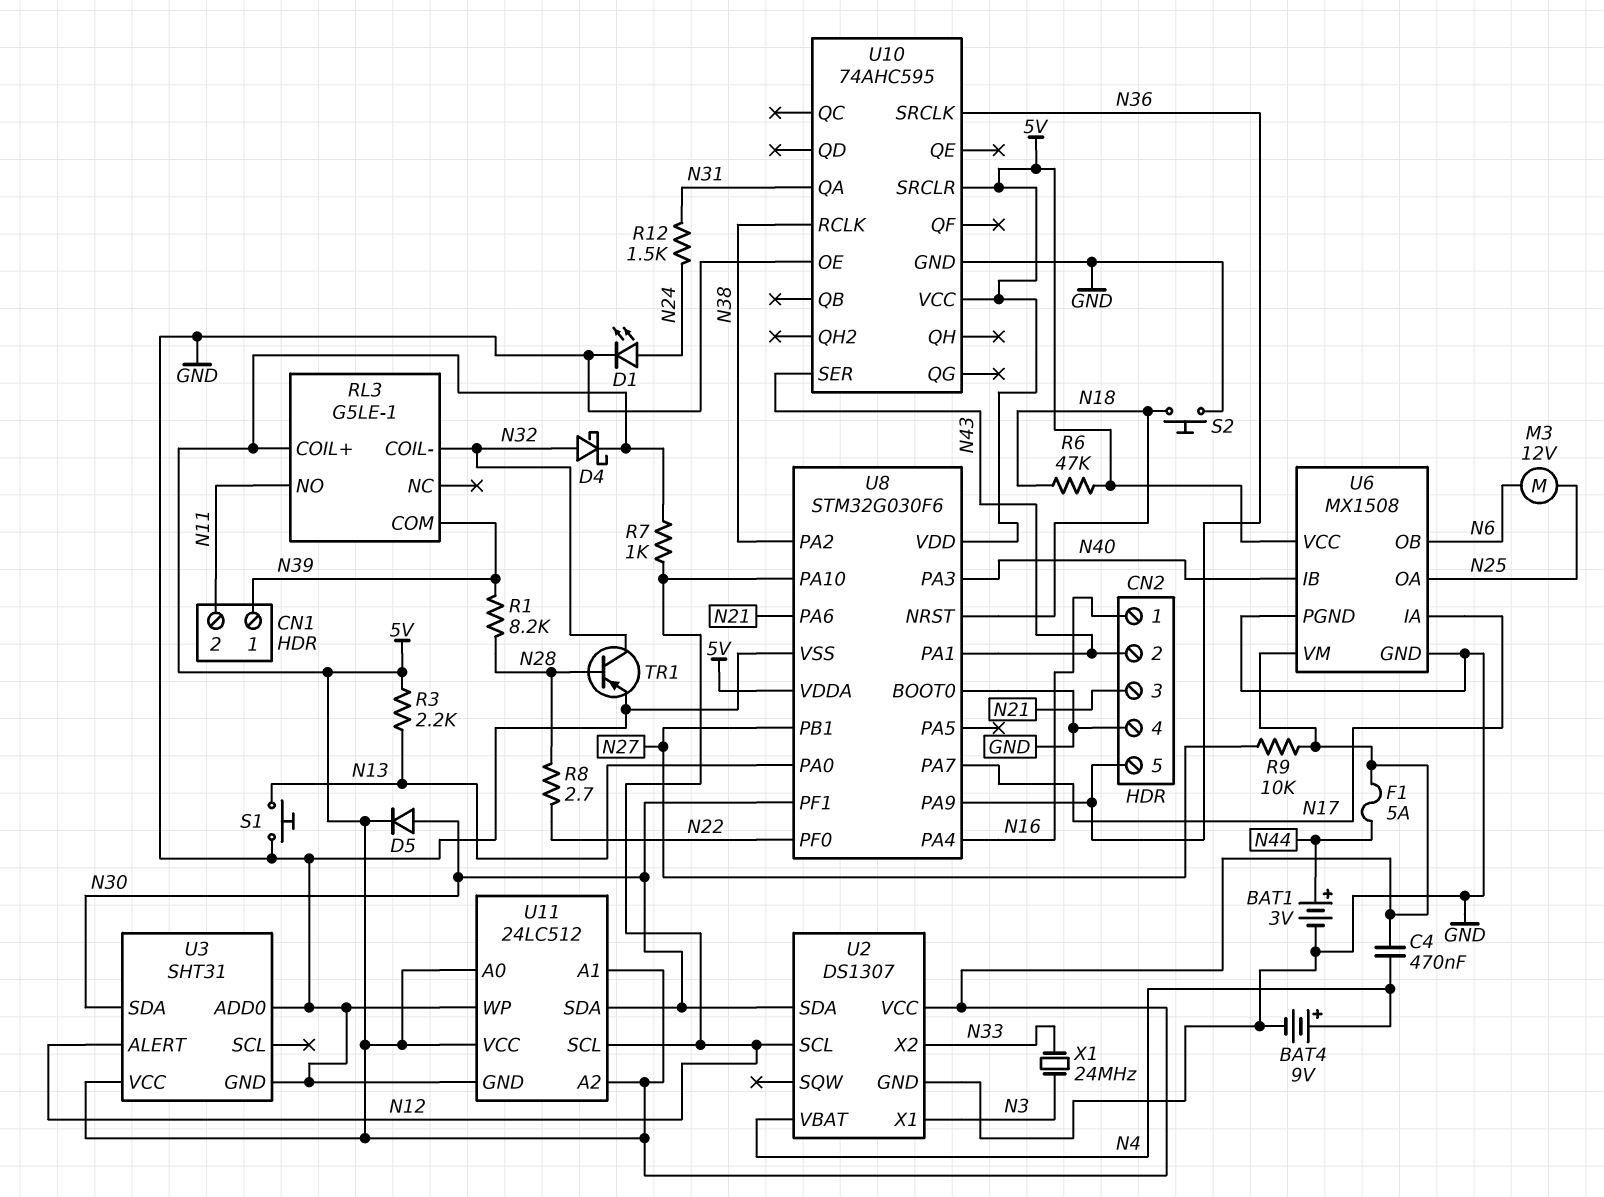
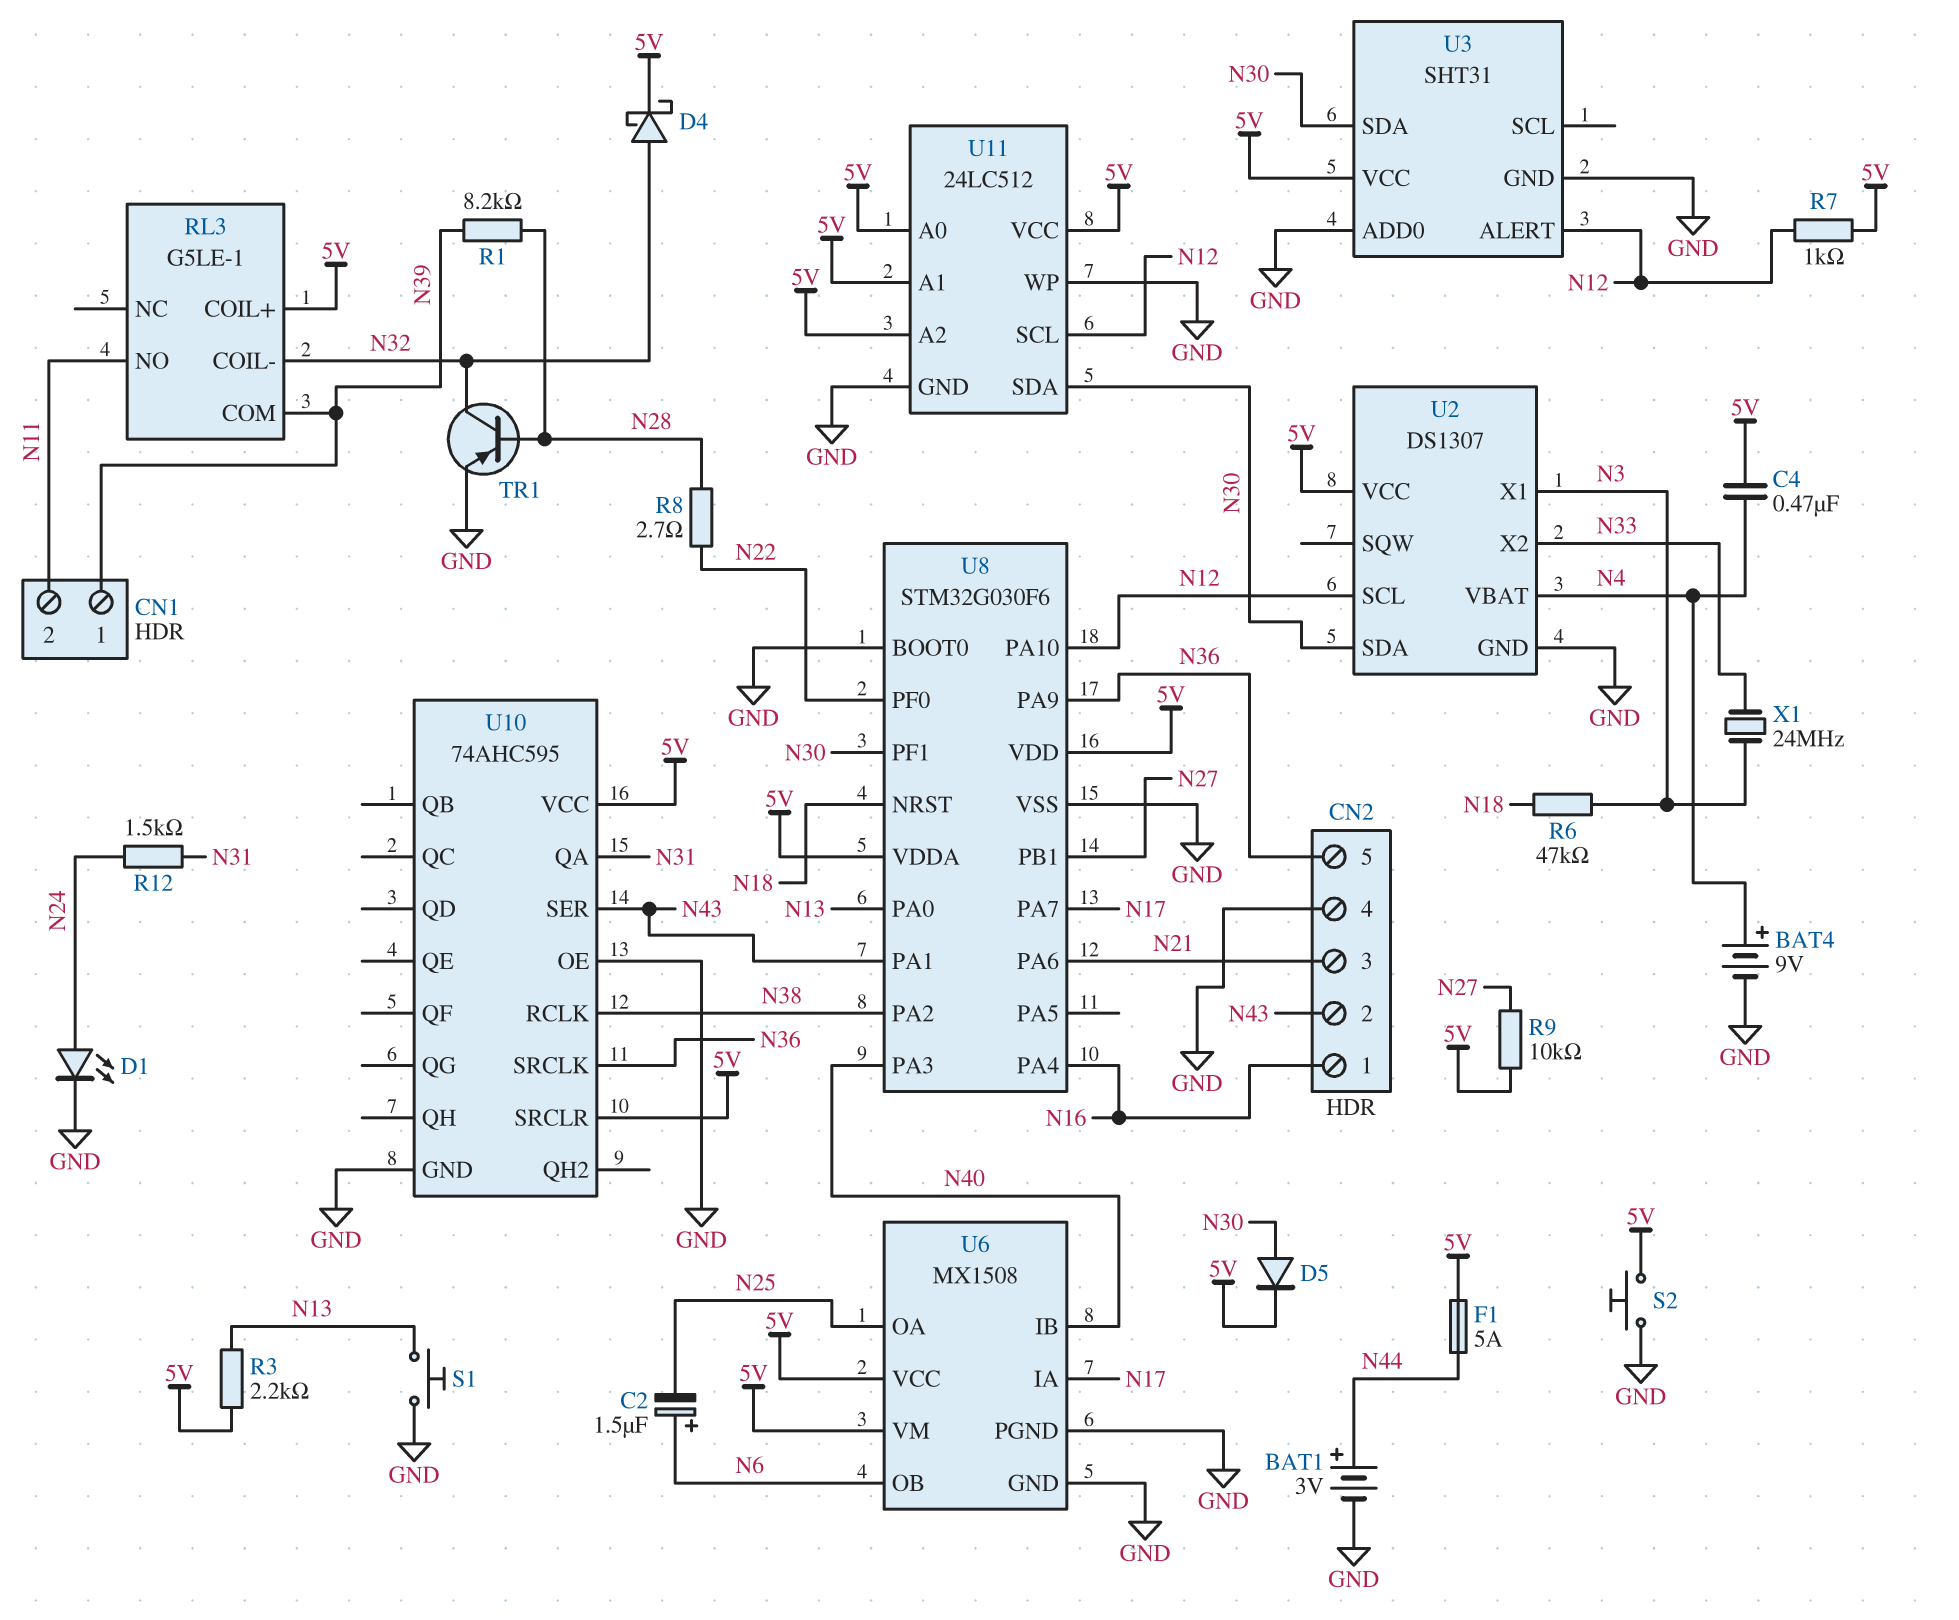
C2: none -> 1.5uF (plus N6, minus N25)
M3: motor 12V (N6, N25) -> none
R6: 47k (5V, N18) -> 47k (N3, N18)
S2: button (GND, N18) -> button (5V, GND)

